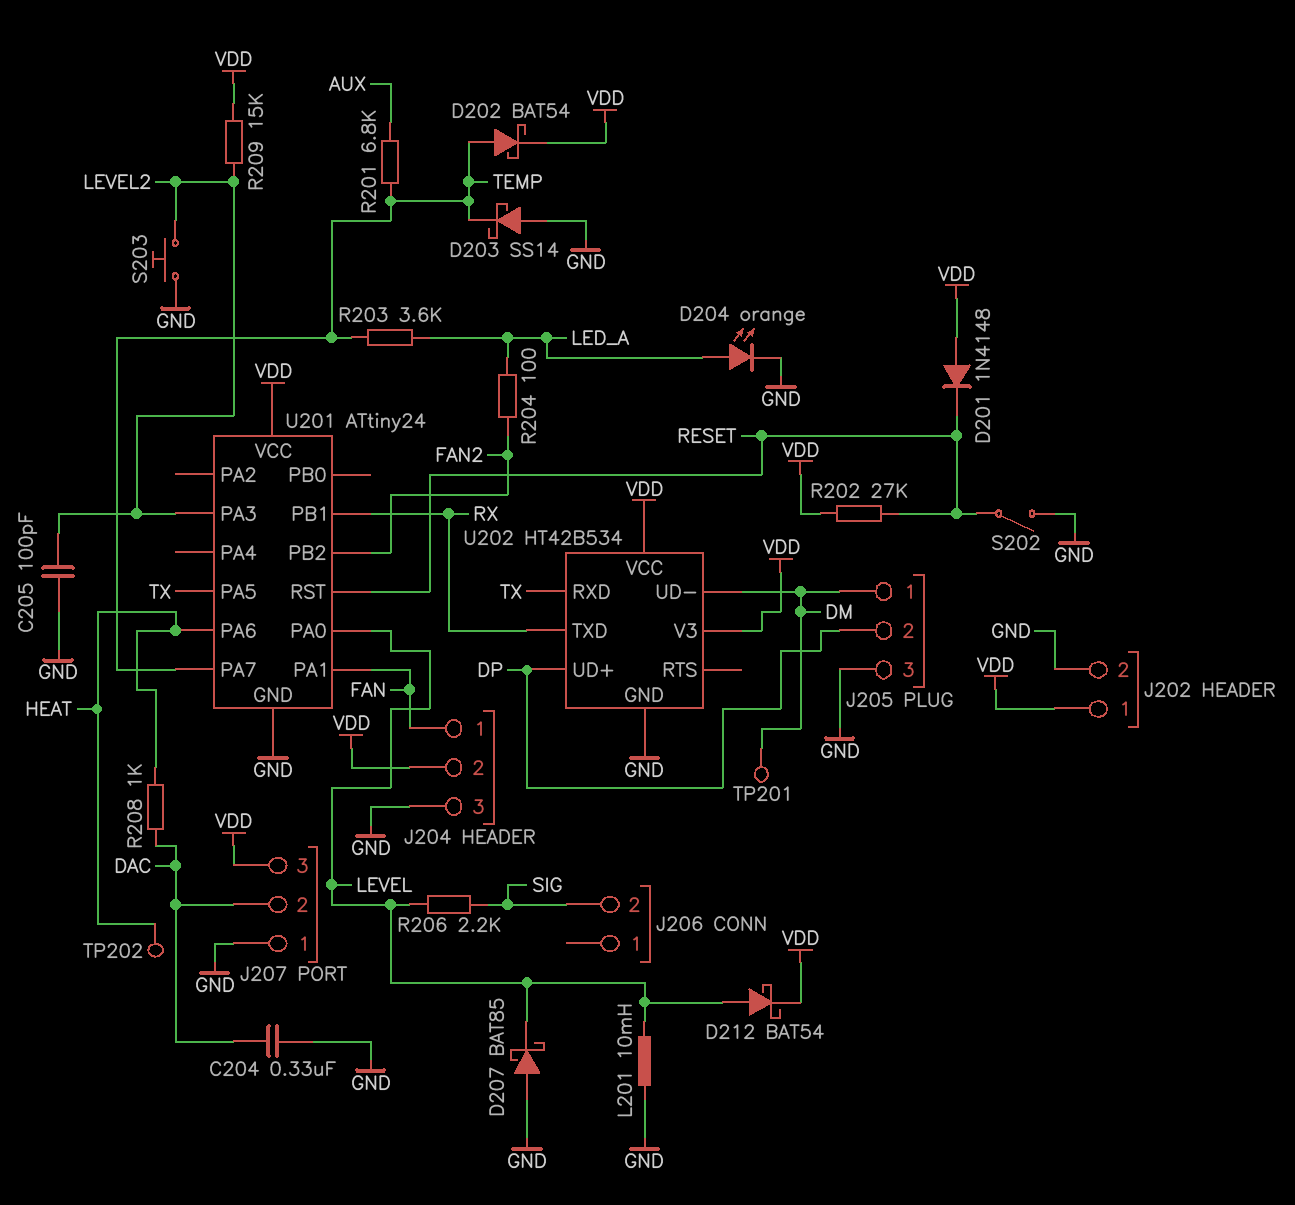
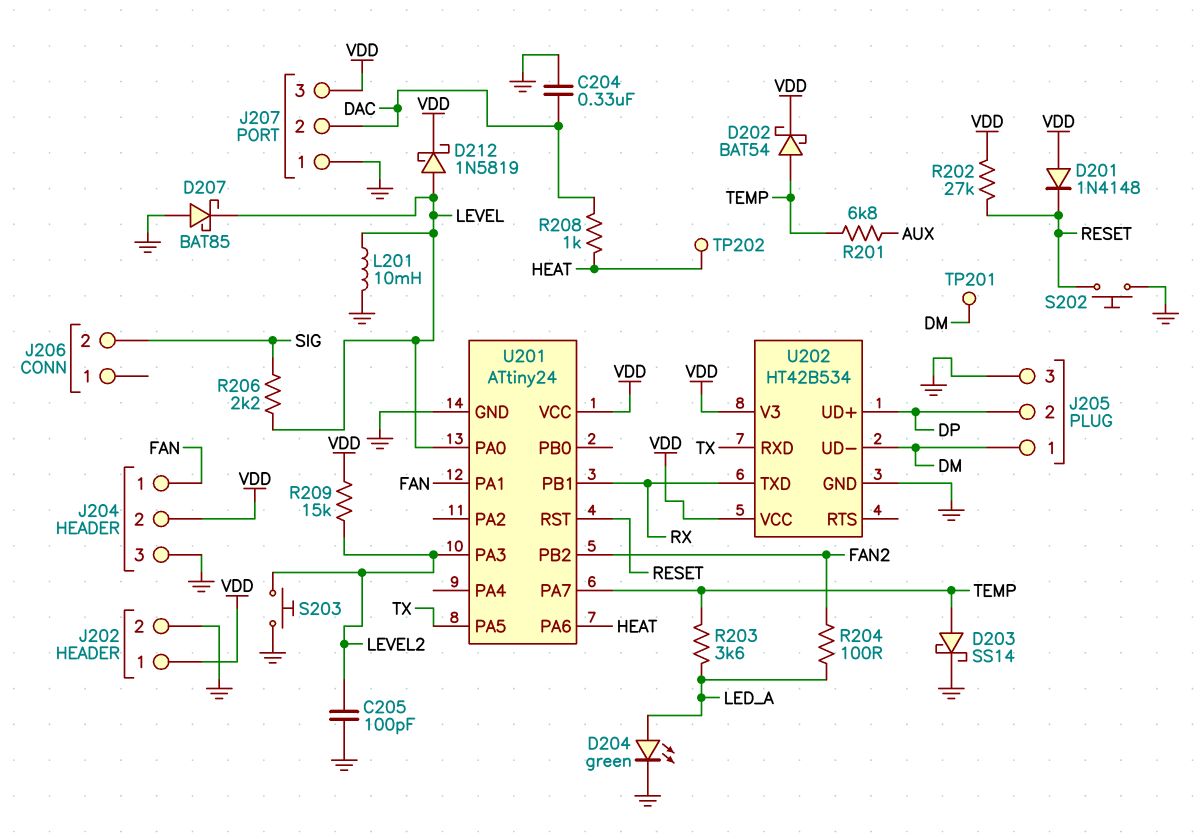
D203: schottky SS14 (A GND, K TEMP) -> schottky SS14 (A TEMP, K GND)
D204: LED orange (A LED_A, K GND) -> LED green (A LED_A, K GND)
D212: schottky BAT54 (A LEVEL, K VDD) -> schottky 1N5819 (A LEVEL, K VDD)
S202: switch (GND, RESET) -> button (GND, RESET)

